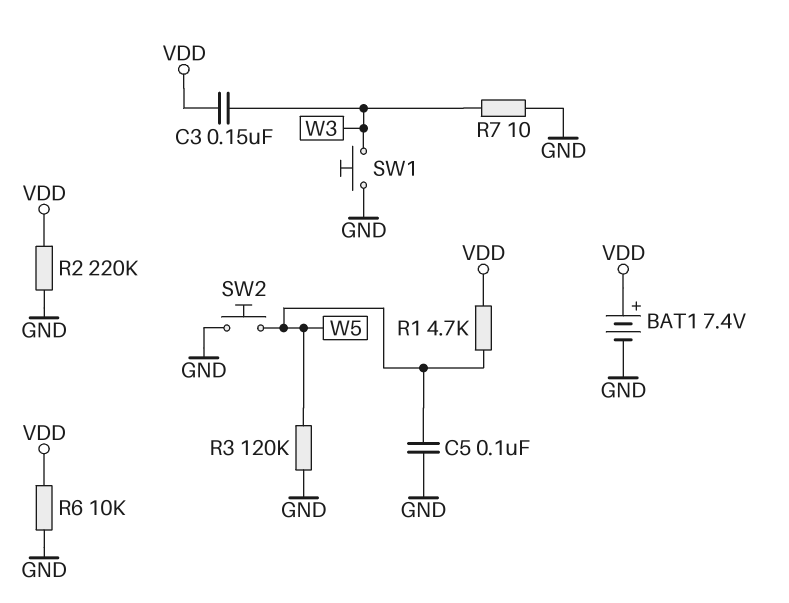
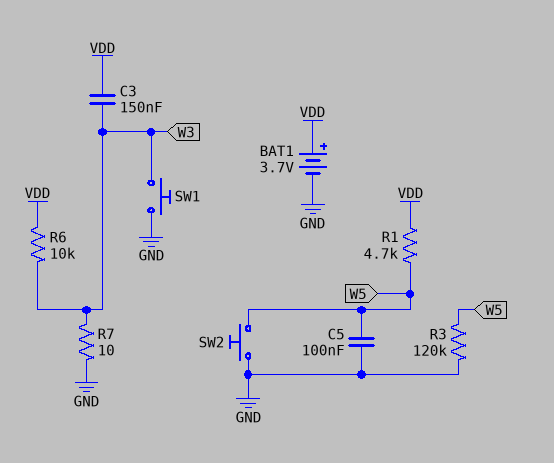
BAT1: 7.4V (plus VDD, minus GND) -> 3.7V (plus VDD, minus GND)
R2: 220k (GND, VDD) -> none
R6: 10k (GND, VDD) -> 10k (VDD, W3)

